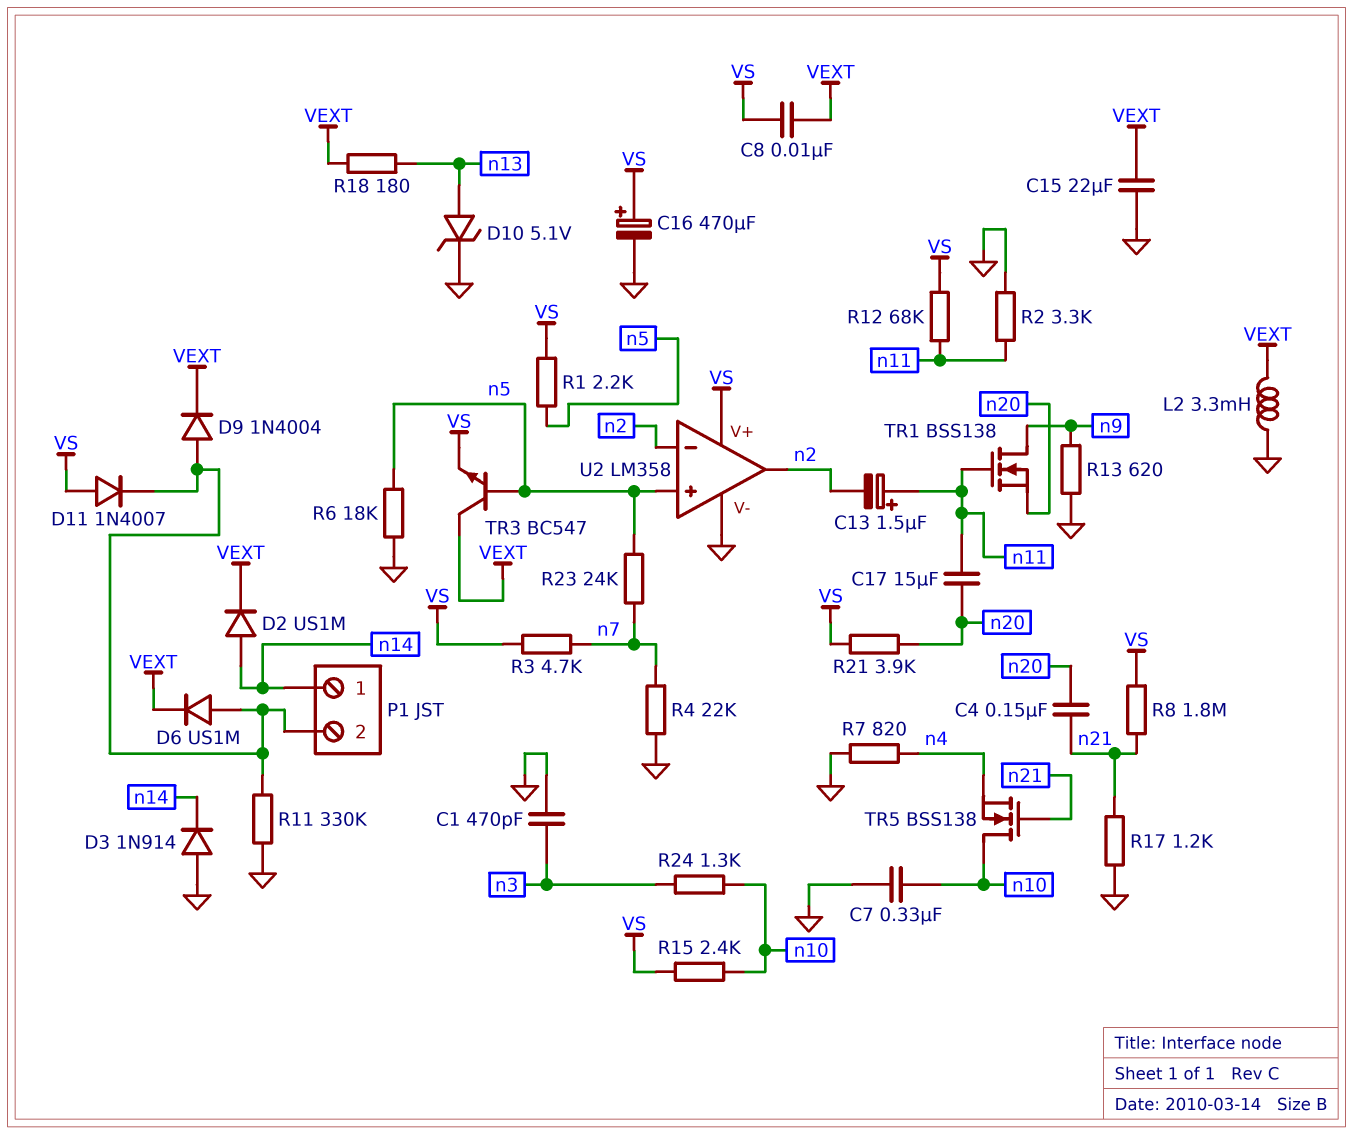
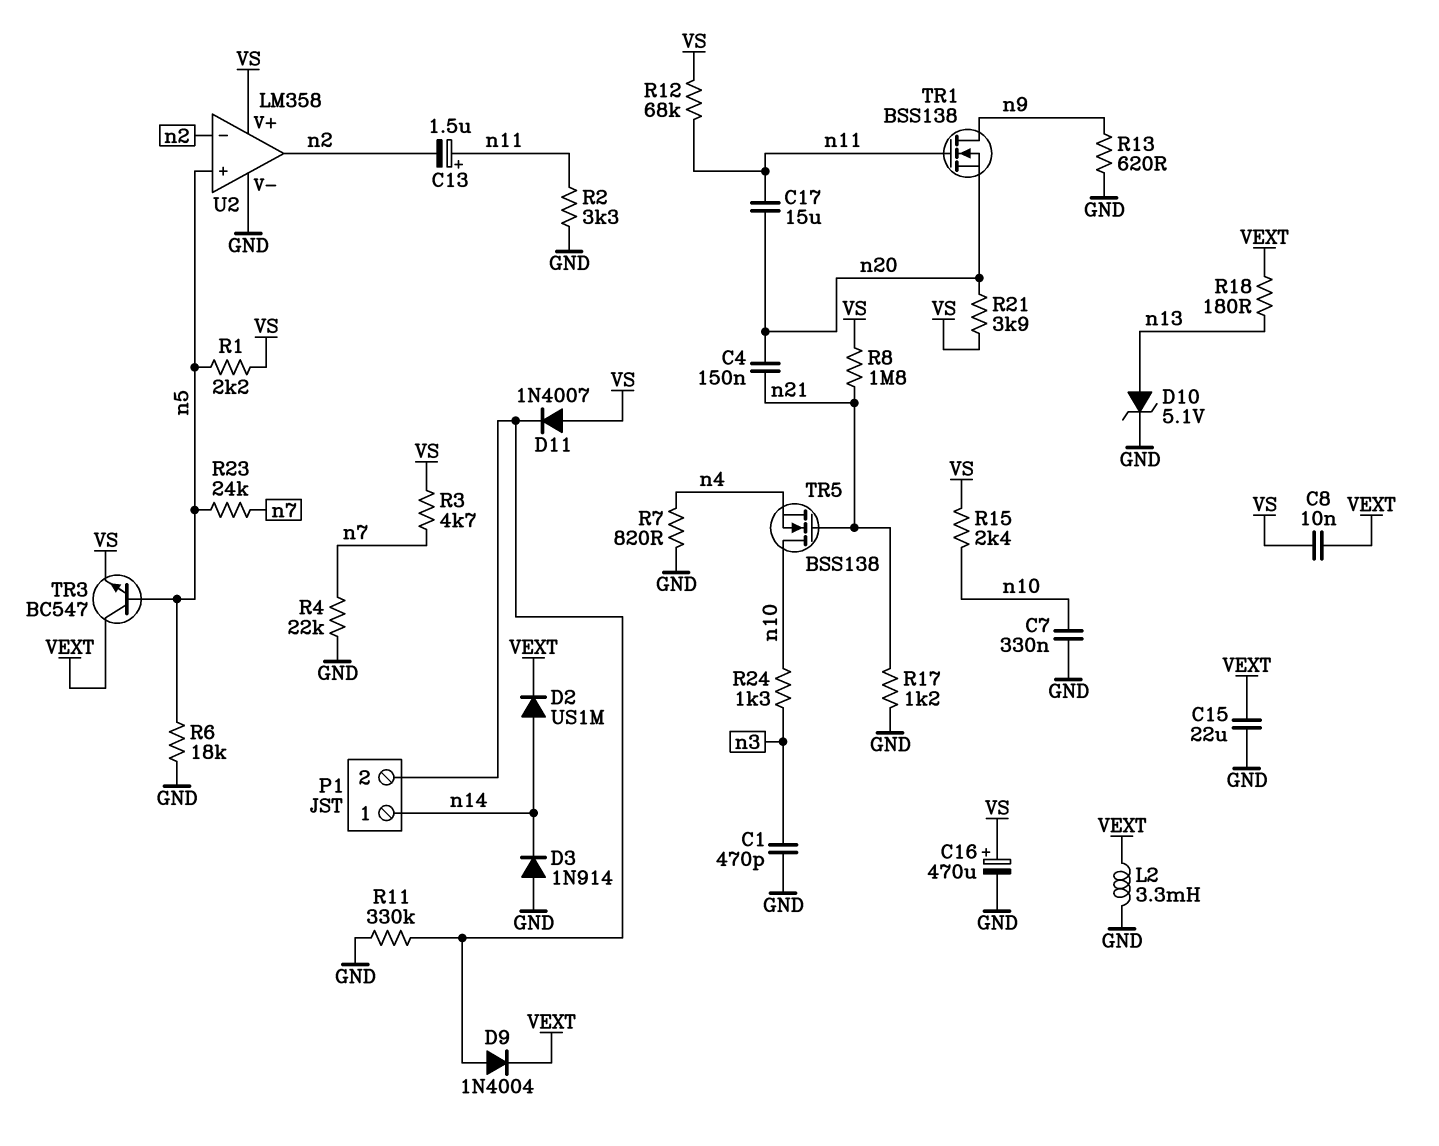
D6: diode US1M (A P1/2, K VEXT) -> none

